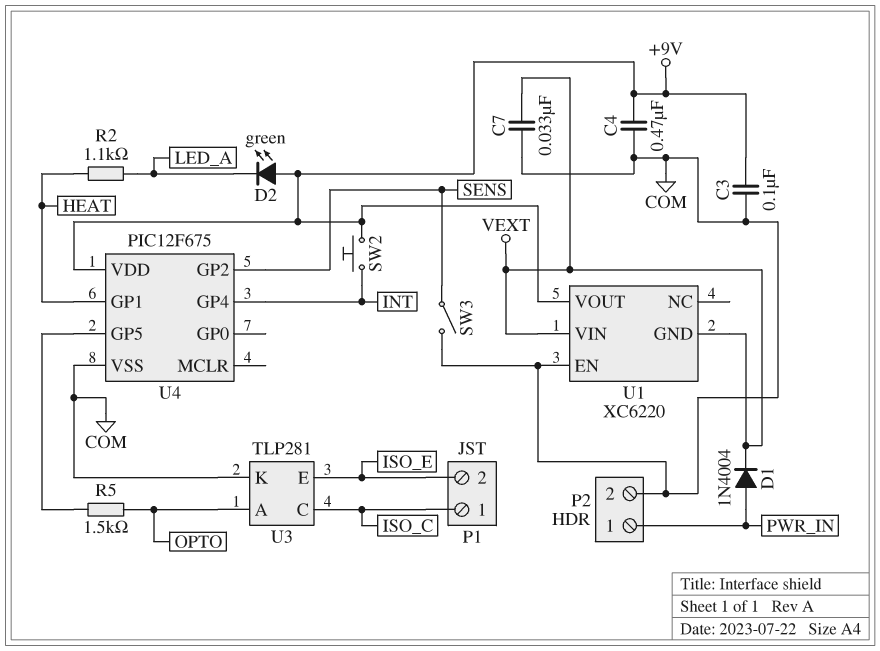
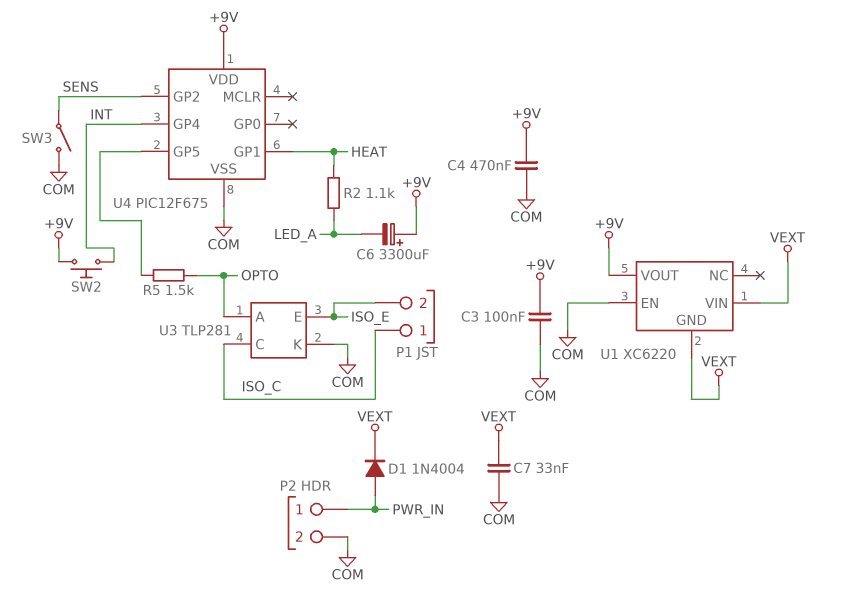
C6: none -> 3300uF (plus +9V, minus LED_A)
D2: LED green (A +9V, K LED_A) -> none

